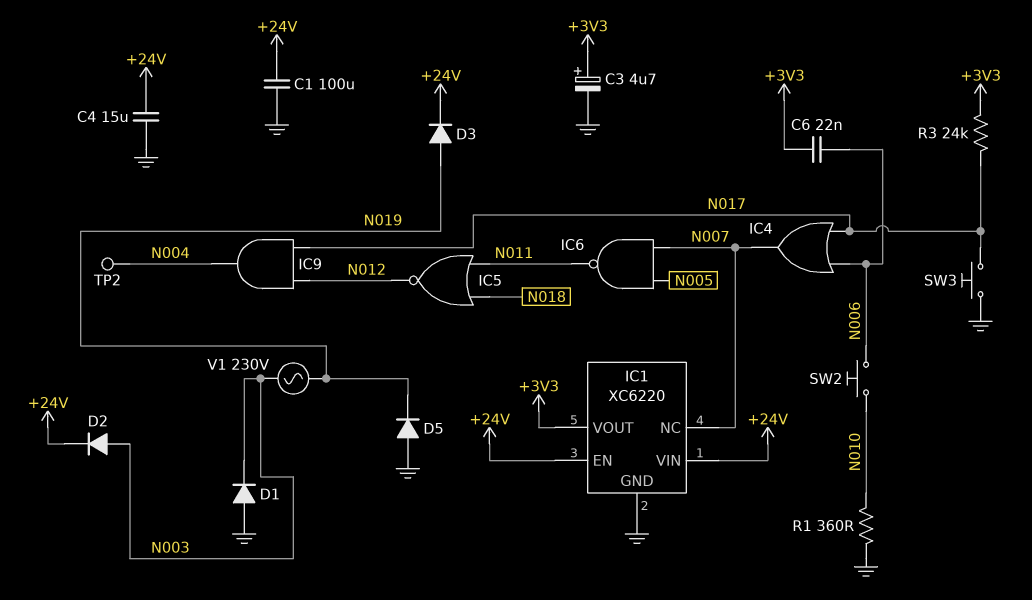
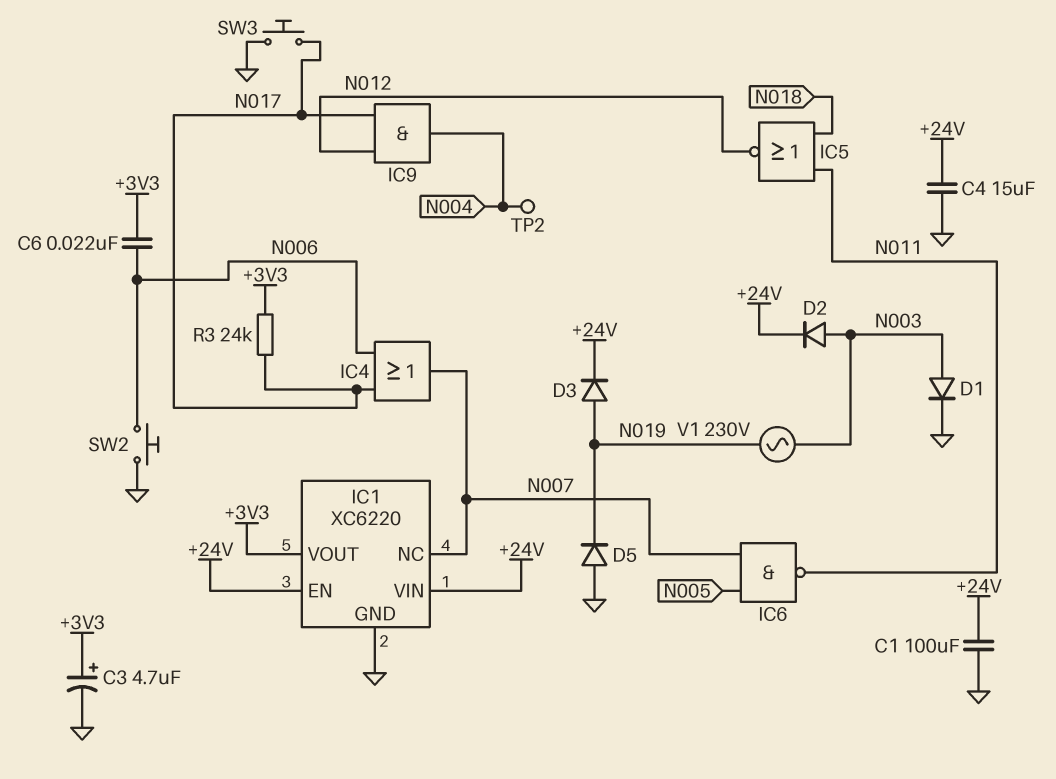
D1: diode (A GND, K N003) -> diode (A N003, K GND)
R1: 360 (GND, N010) -> none
SW2: button (N006, N010) -> button (GND, N006)

